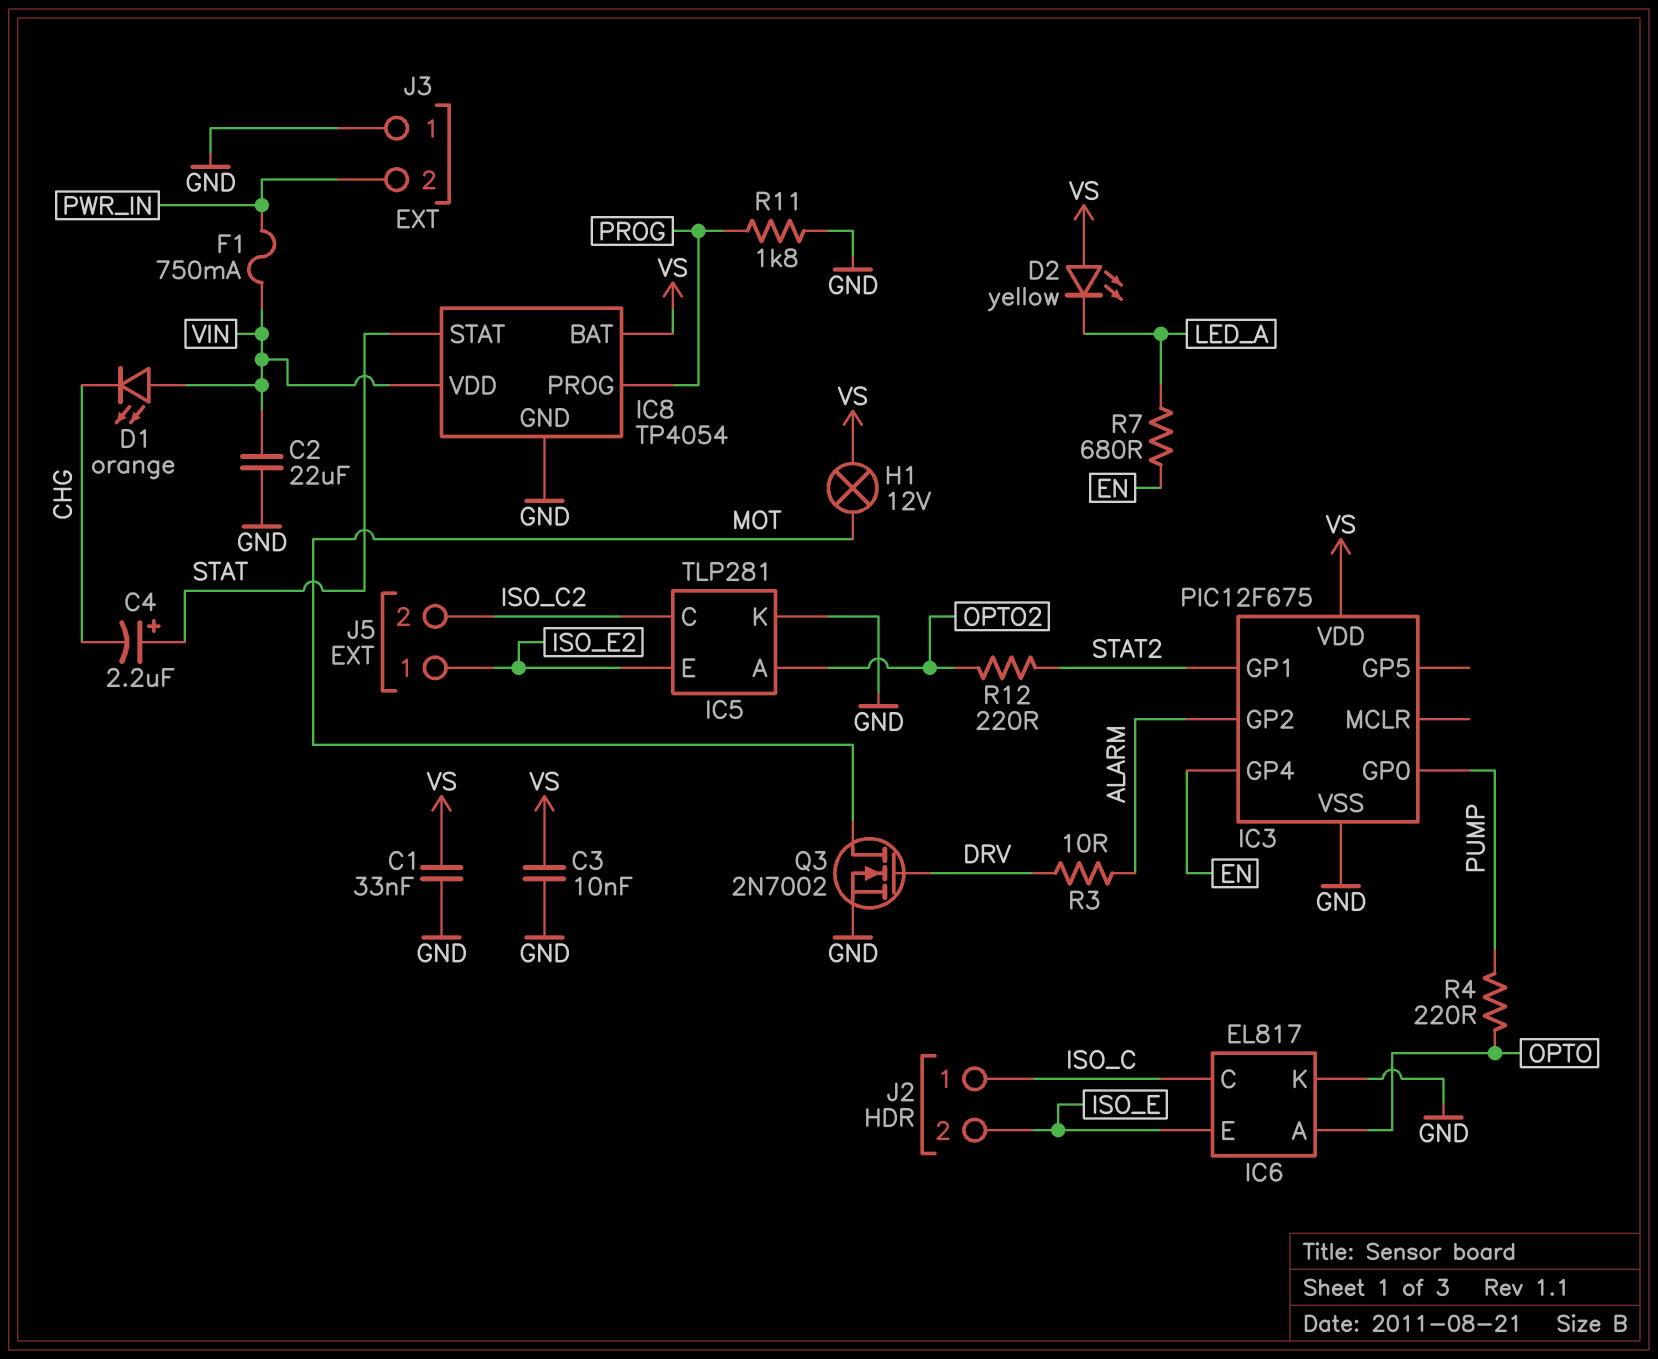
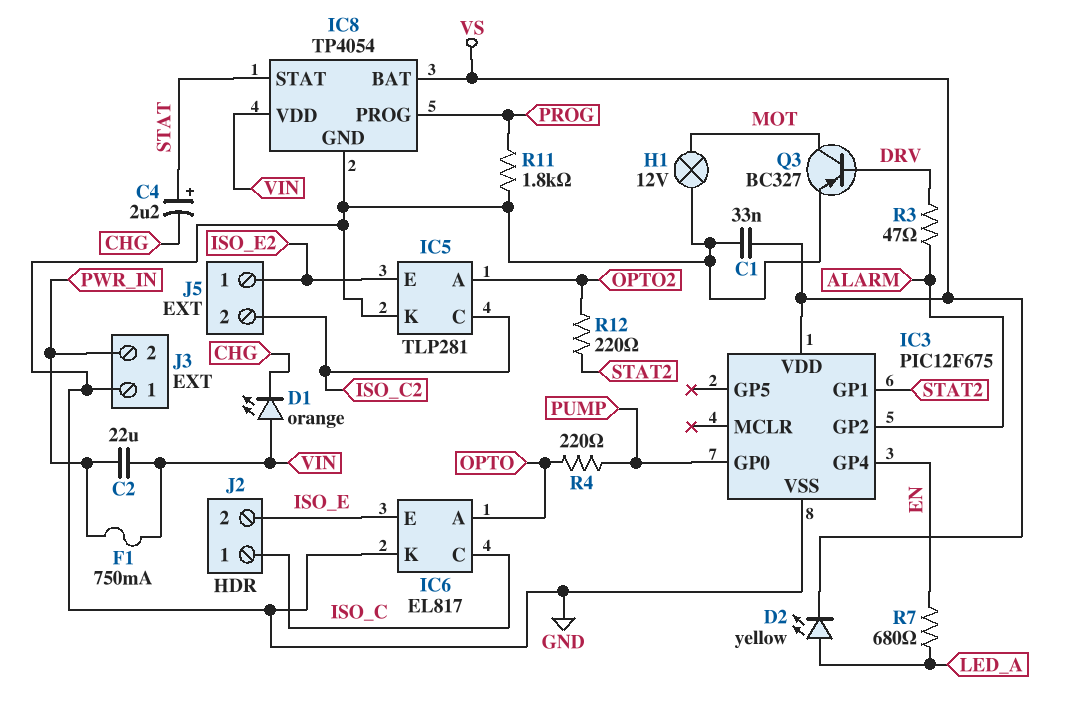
C2: 22uF (GND, VIN) -> 22uF (PWR_IN, VIN)
C3: 10nF (GND, VS) -> none
D2: LED yellow (A VS, K LED_A) -> LED yellow (A LED_A, K VS)
H1: lamp 12V (MOT, VS) -> lamp 12V (GND, MOT)
Q3: NMOS 2N7002 (G DRV, D MOT, S GND) -> PNP BC327 (B DRV, C MOT, E GND)
R3: 10 (ALARM, DRV) -> 47 (ALARM, DRV)

